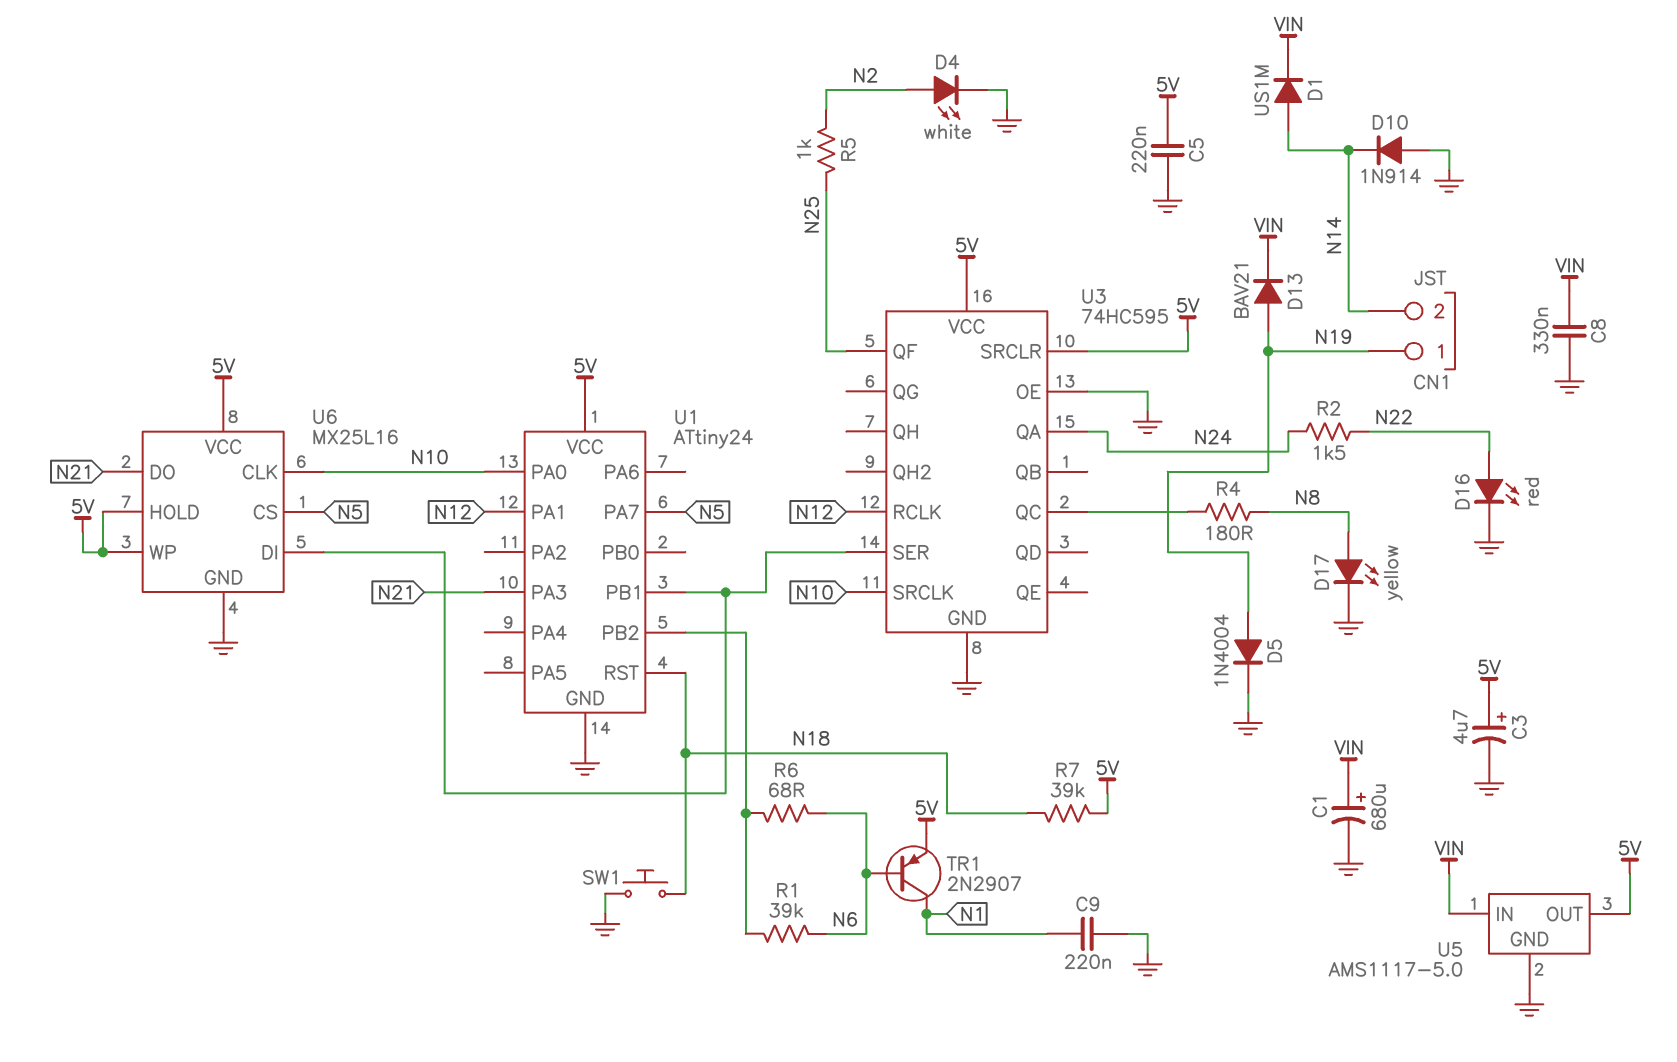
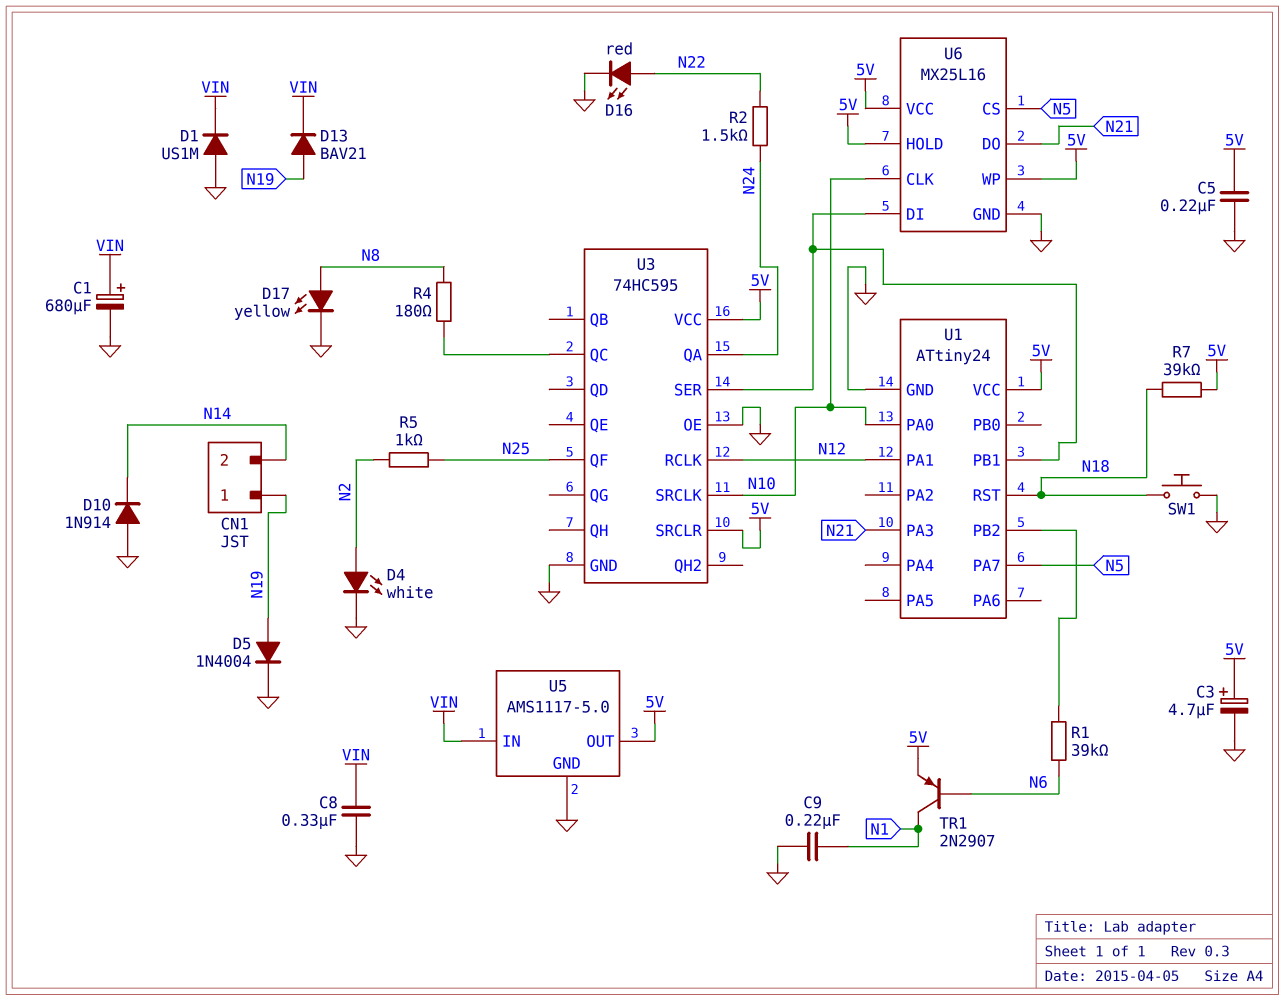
D1: diode US1M (A N14, K VIN) -> diode US1M (A GND, K VIN)
R6: 68 (N6, U1/PB2) -> none

